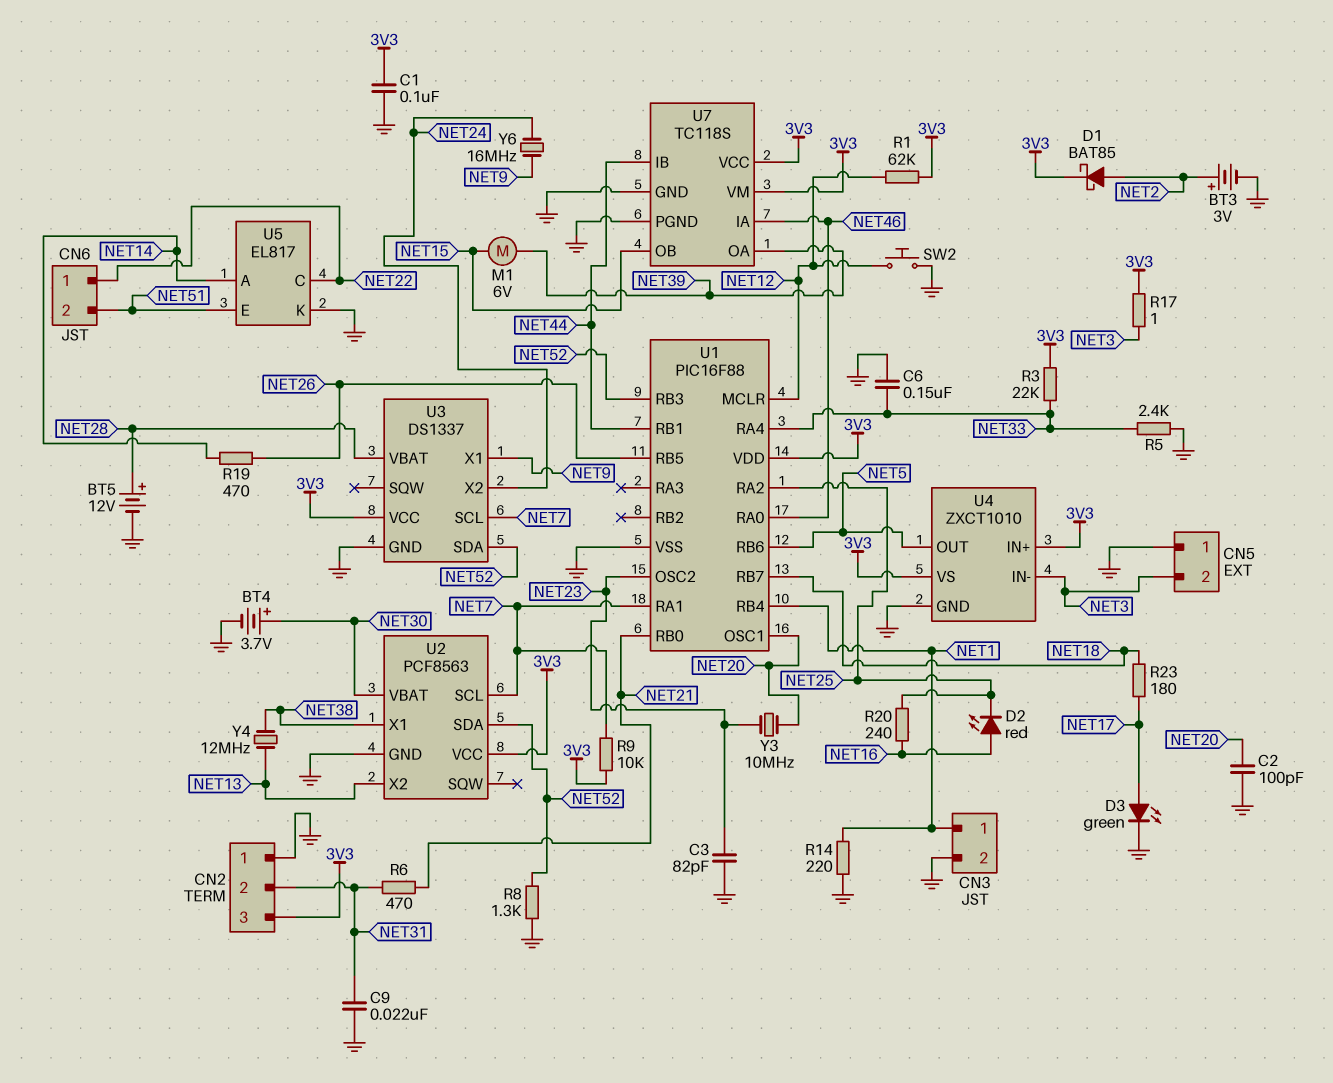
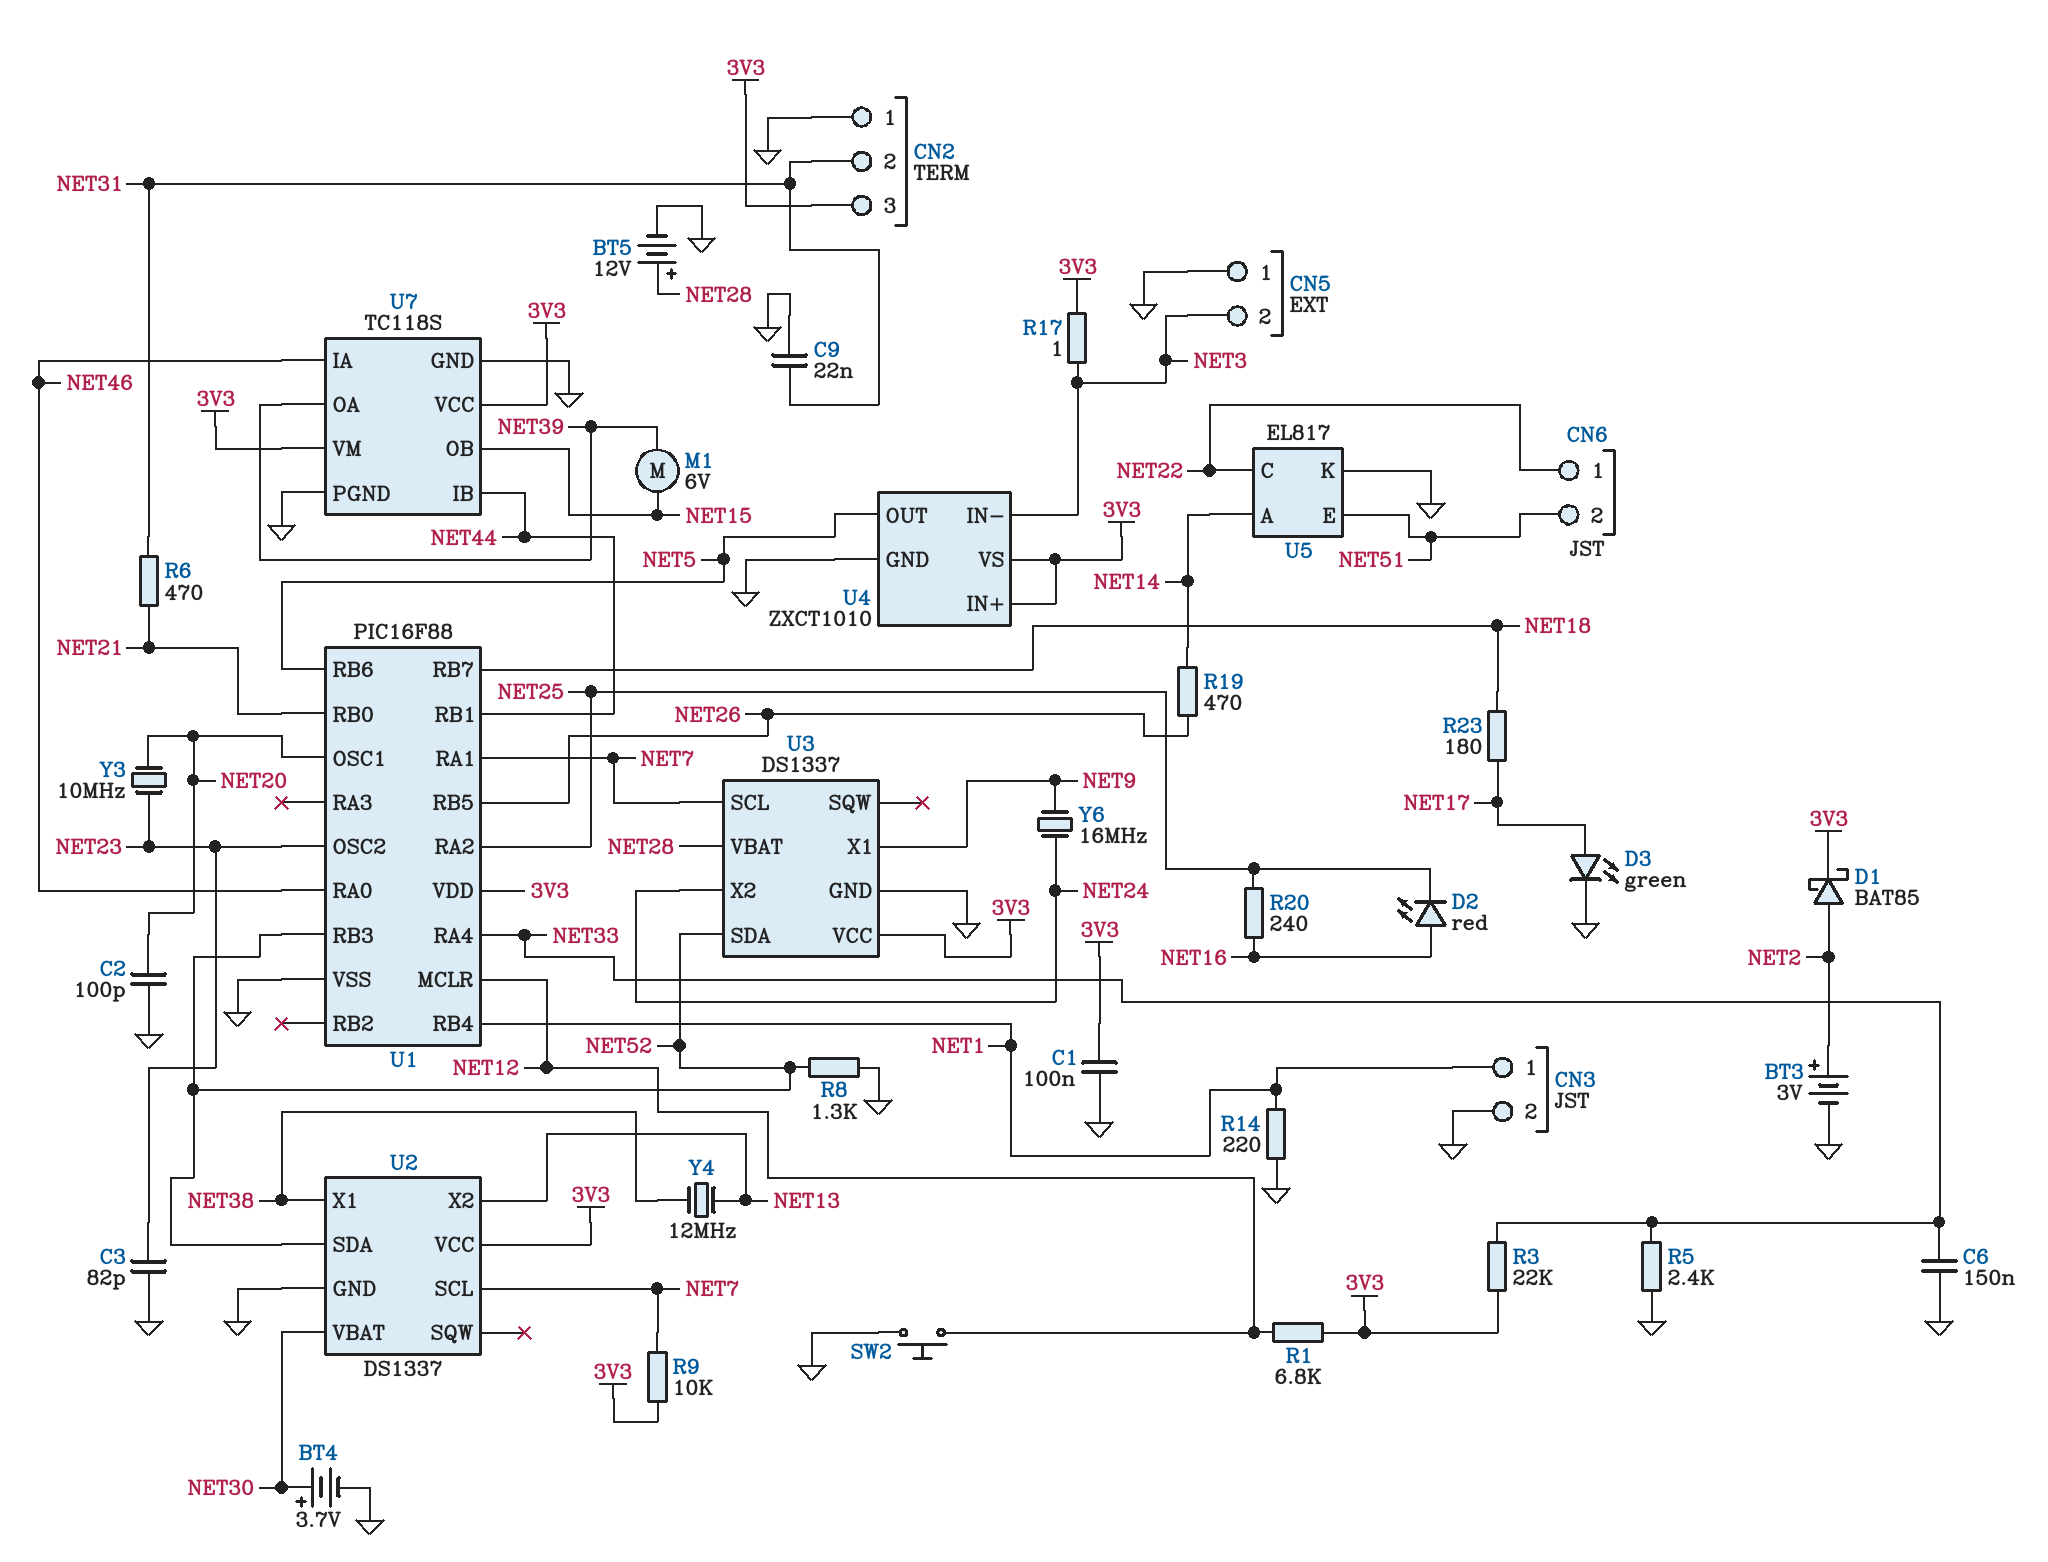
R1: 62k (3V3, NET12) -> 6.8k (3V3, NET12)
U2: PCF8563 -> DS1337

